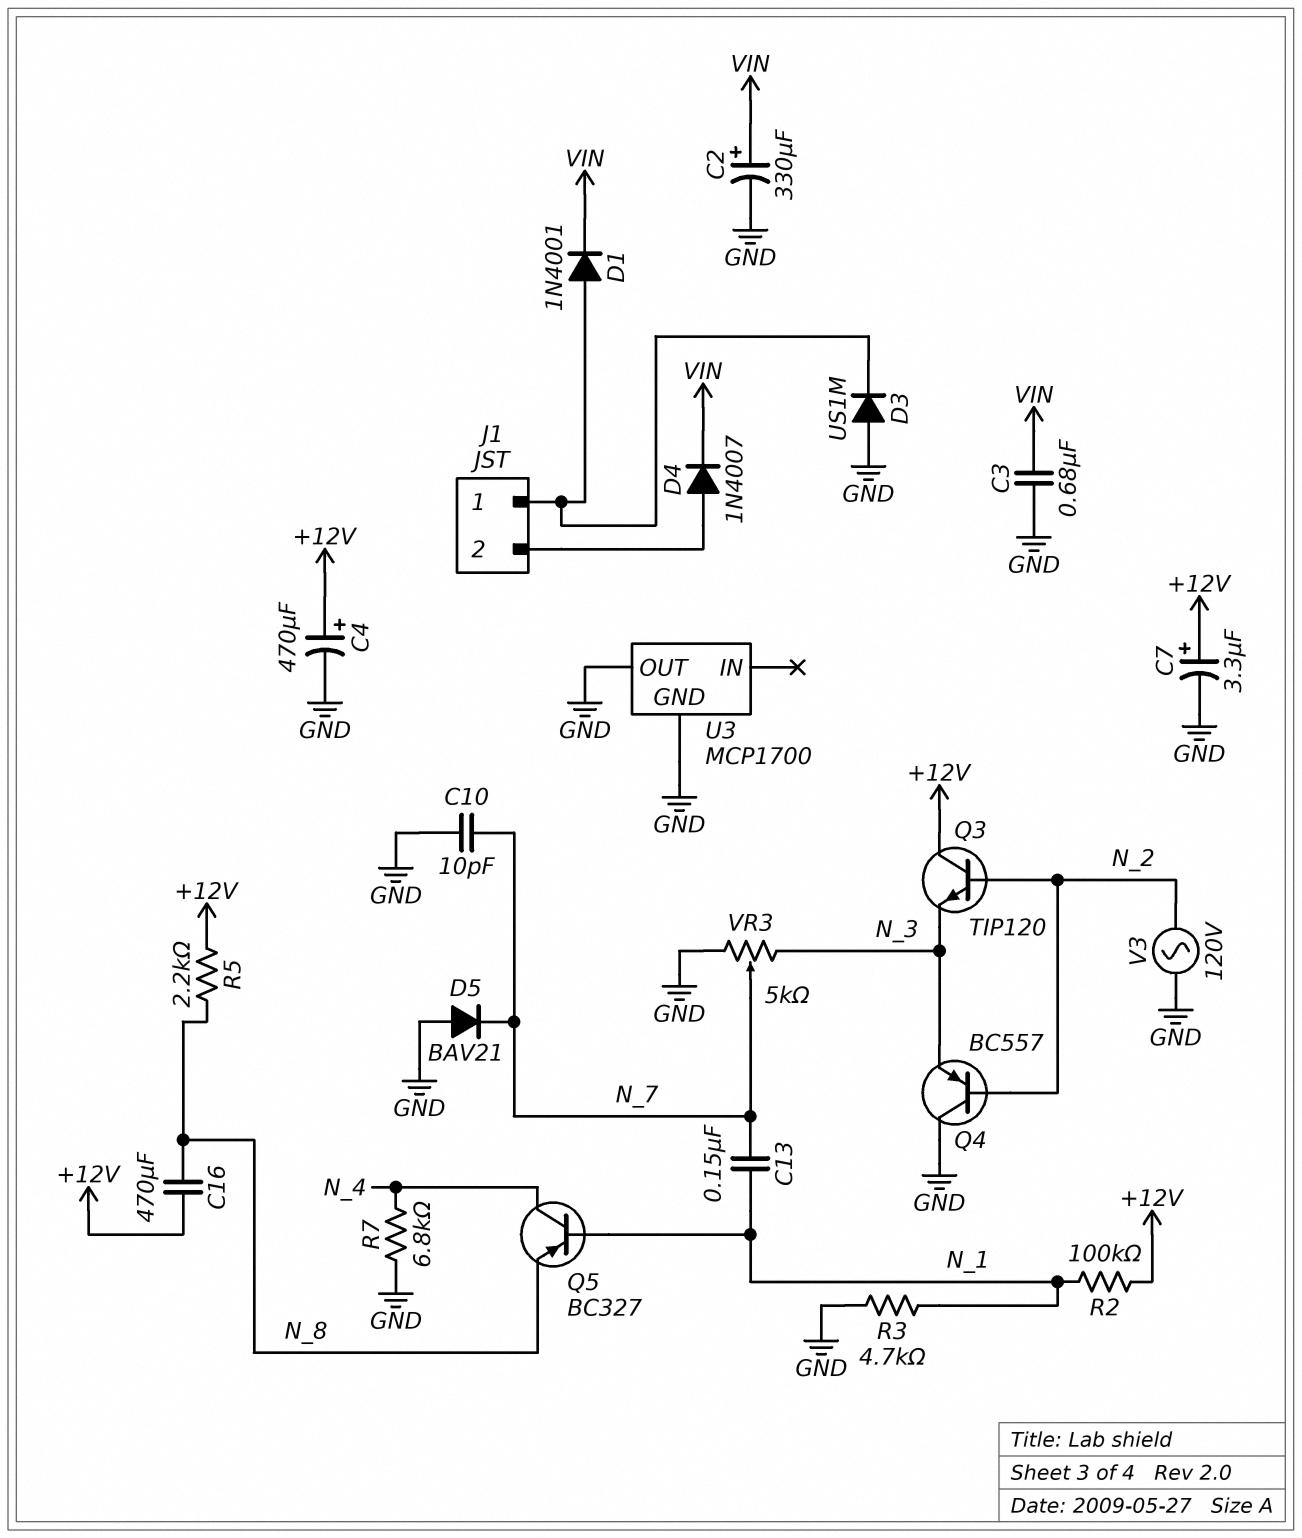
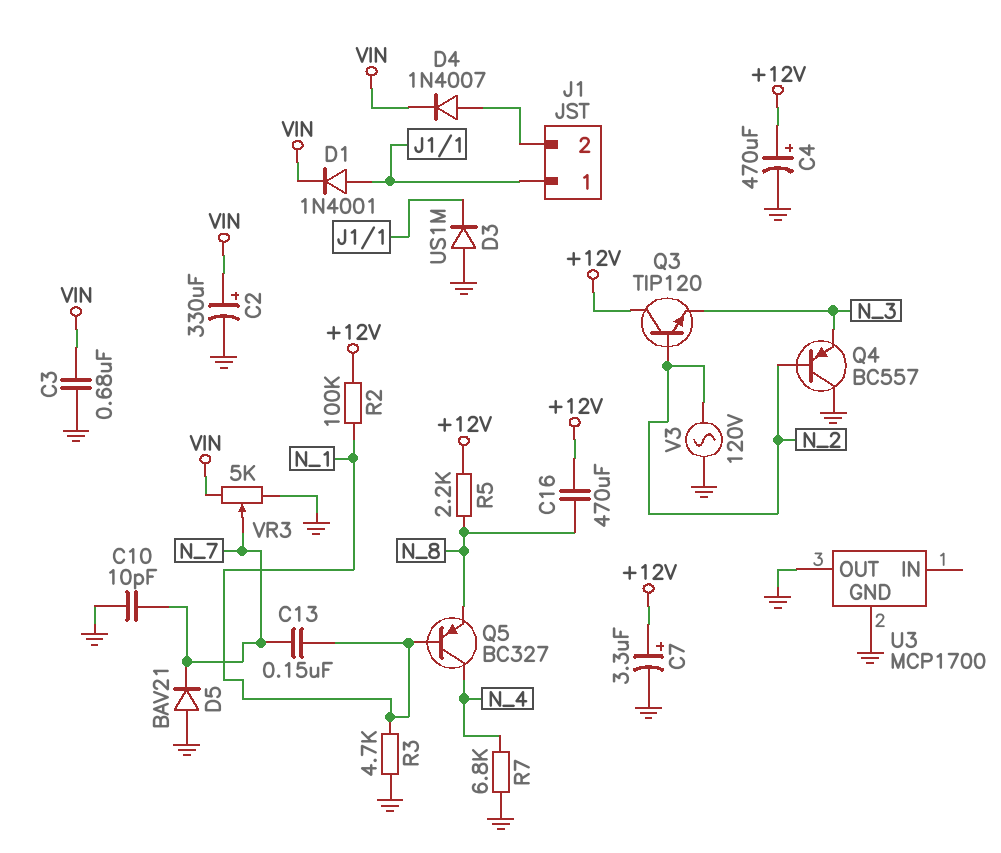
VR3: 5k (GND, N_3, wiper N_7) -> 5k (GND, VIN, wiper N_7)

